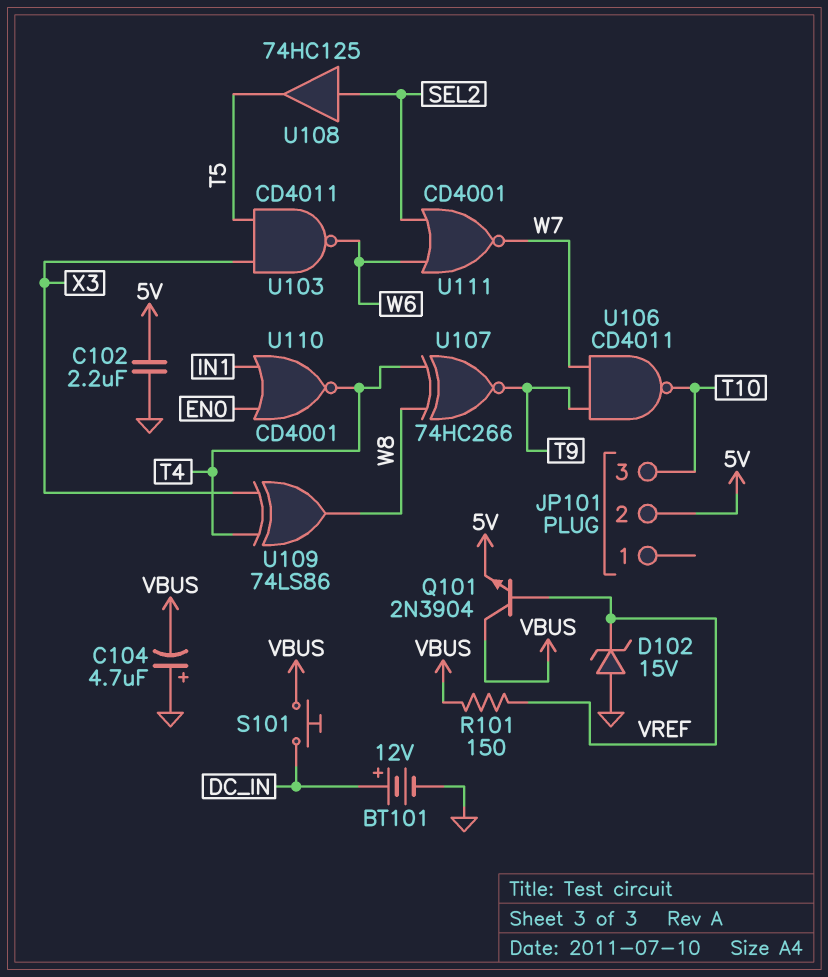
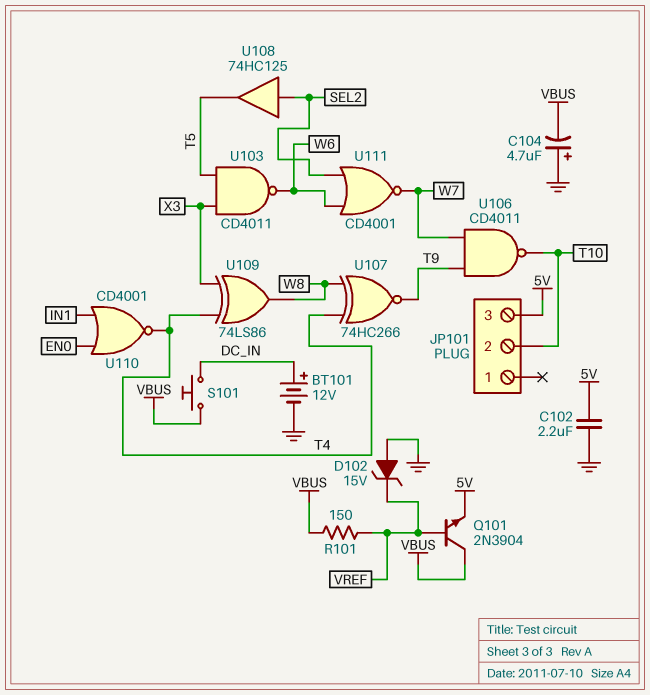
JP101 pin 2: 5V -> T10
JP101 pin 3: T10 -> 5V

